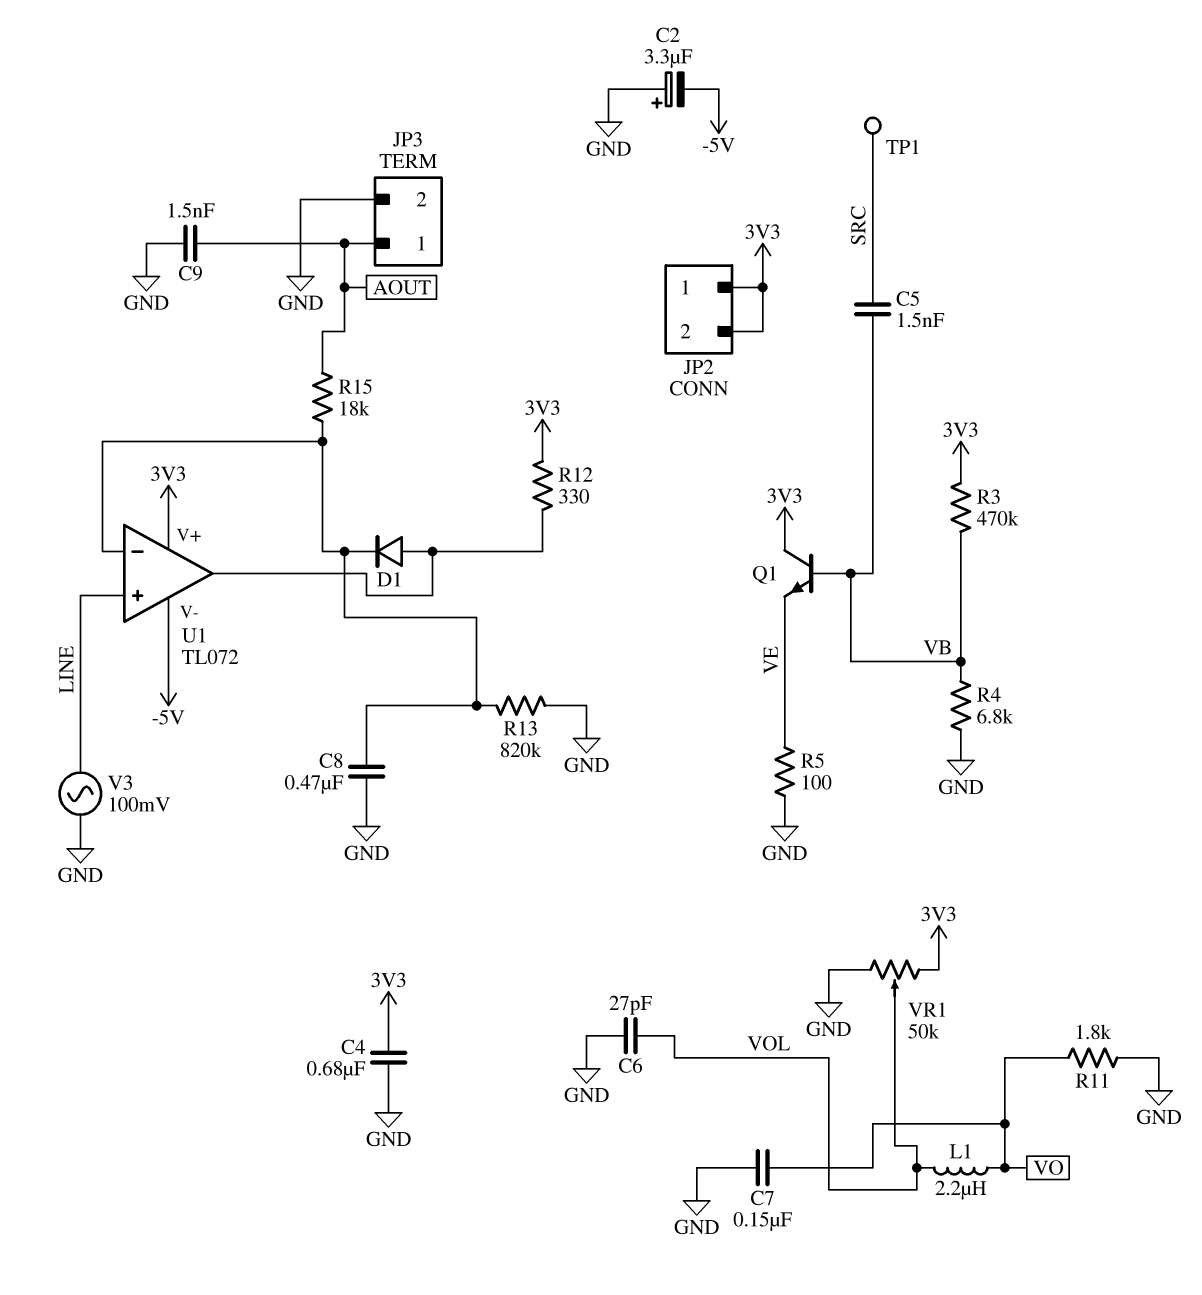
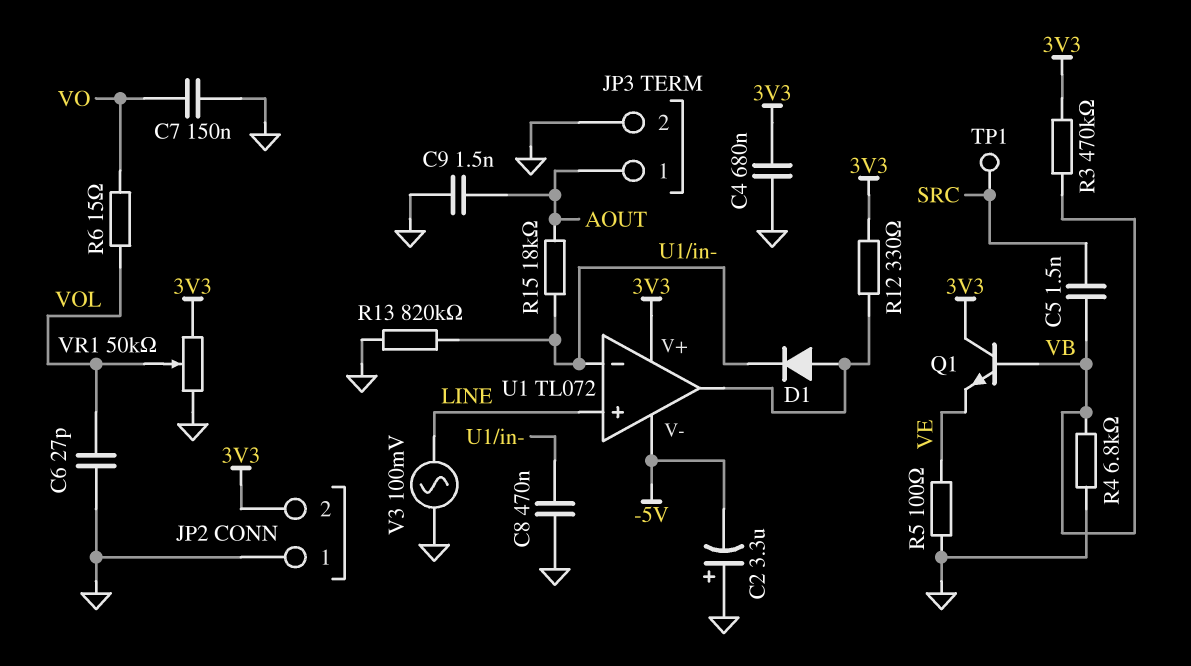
JP2 pin 1: 3V3 -> GND
L1: 2.2uH (VO, VOL) -> none
R6: none -> 15 (VO, VOL)
R11: 1.8k (GND, VO) -> none

